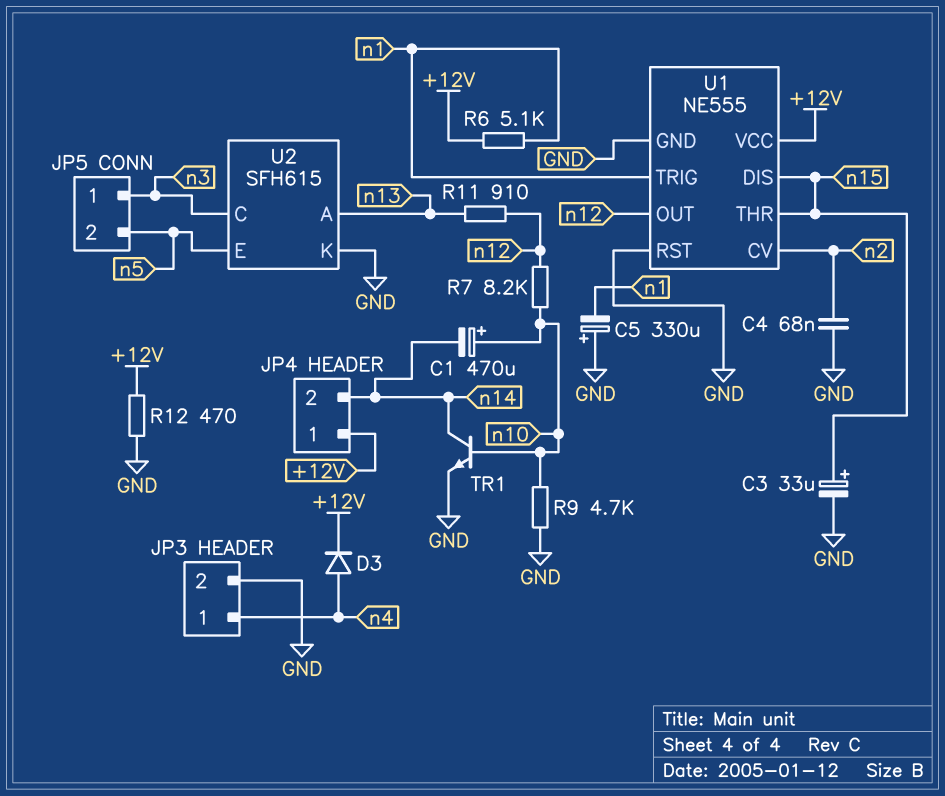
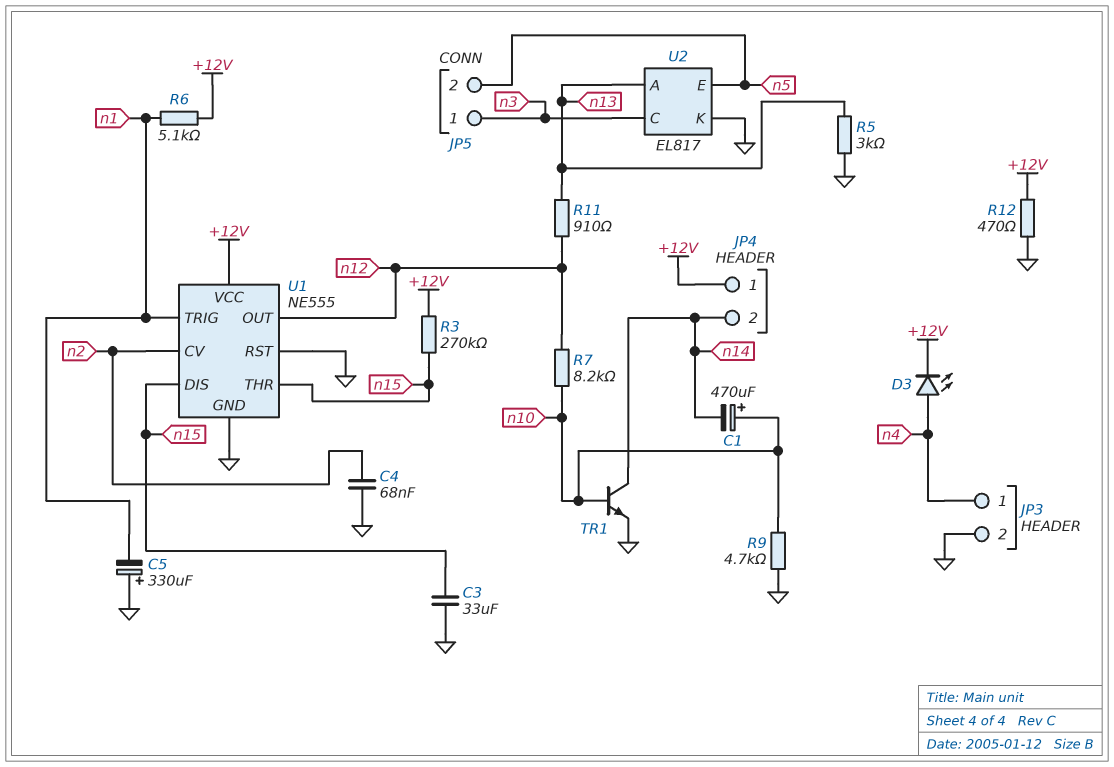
C3: 33uF (plus n15, minus GND) -> 33uF (GND, n15)
D3: diode (A n4, K +12V) -> LED (A n4, K +12V)
R3: none -> 270k (+12V, n15)
R5: none -> 3k (GND, n13)
U2: SFH615 -> EL817

